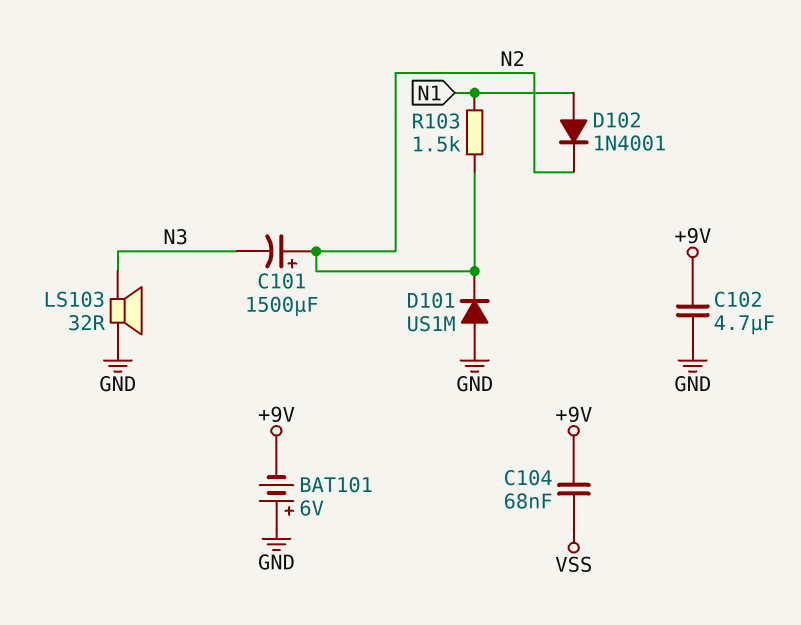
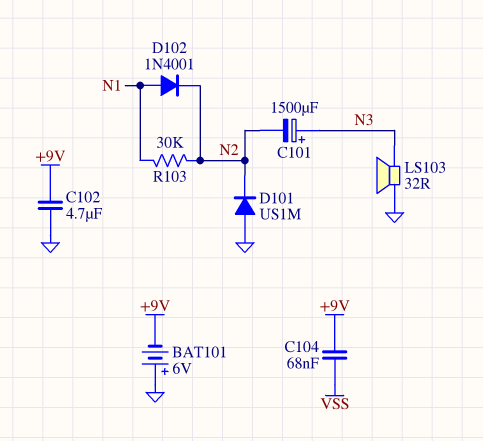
C101: 1500uF (plus N2, minus N3) -> 1500uF (plus N3, minus N2)
R103: 1.5k (N1, N2) -> 30k (N1, N2)

